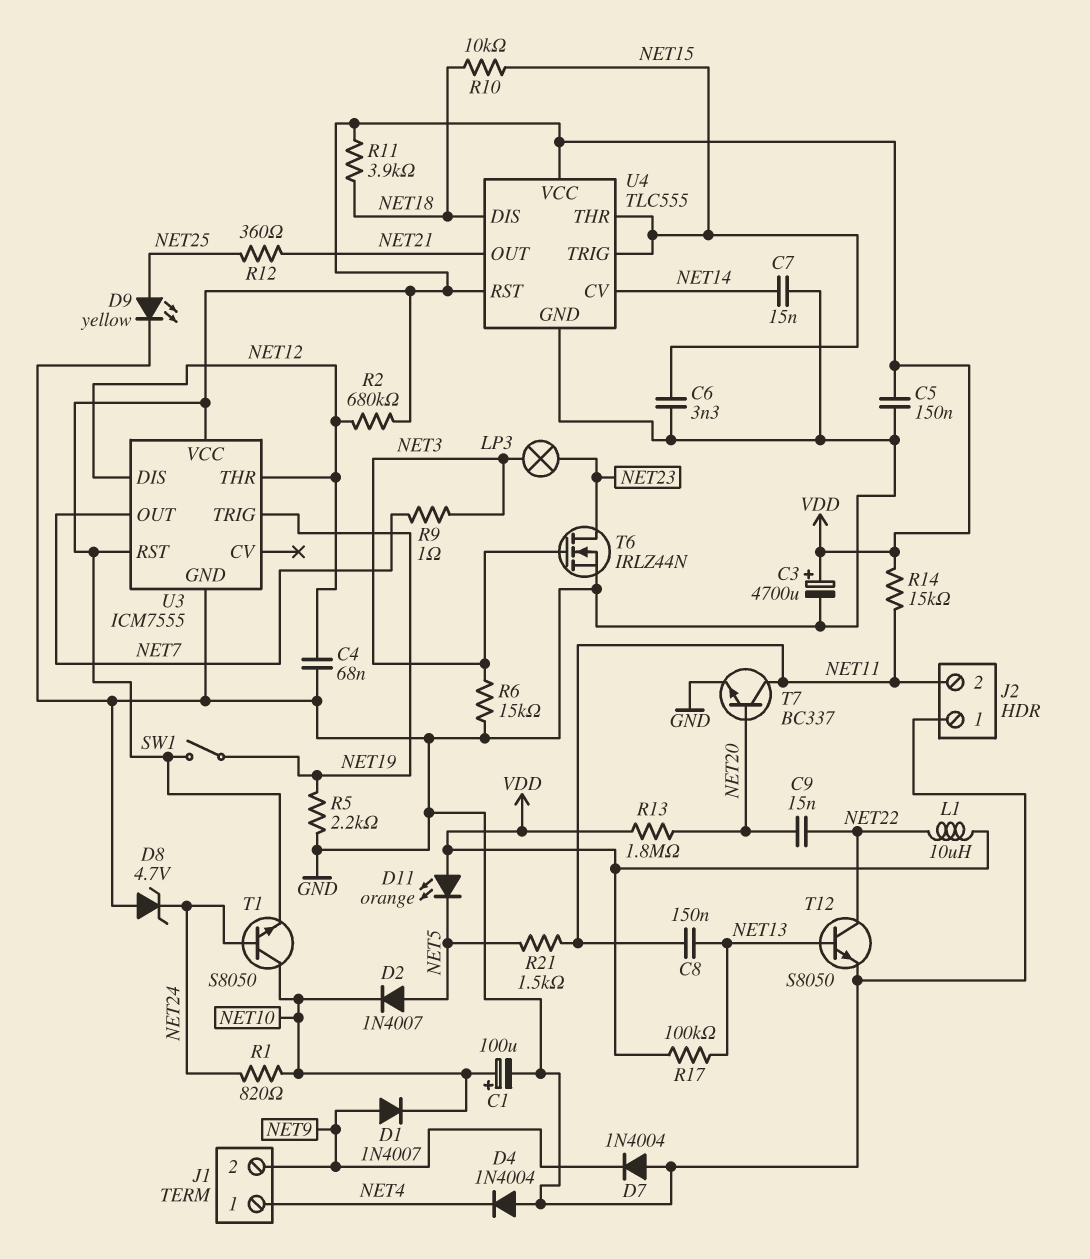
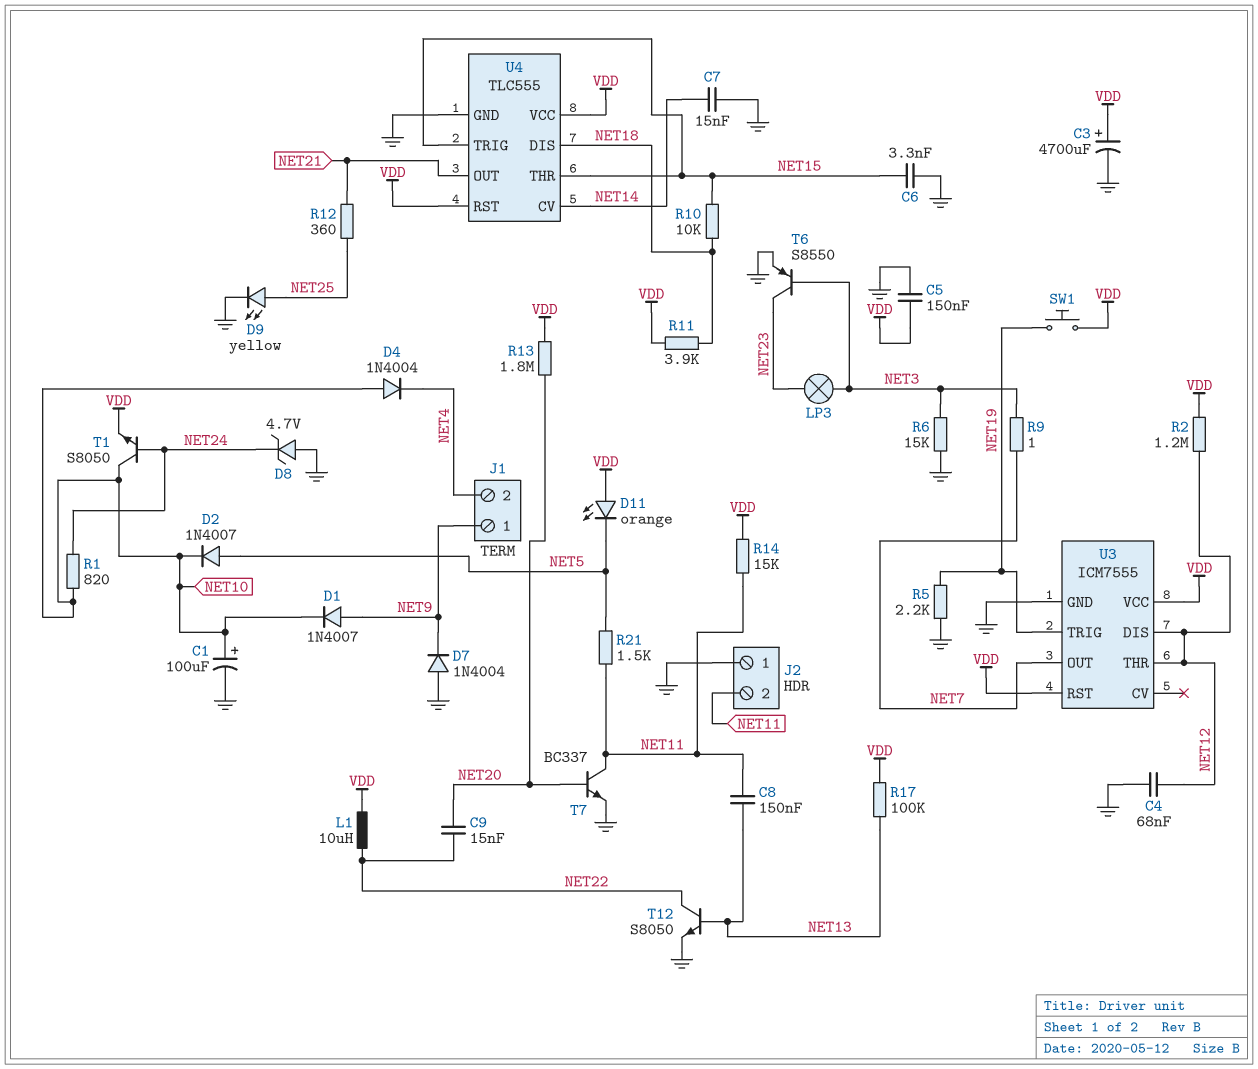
D4: diode 1N4004 (A GND, K NET4) -> diode 1N4004 (A NET10, K NET4)
J1 pin 1: NET4 -> NET9
J1 pin 2: NET9 -> NET4
R2: 680k (NET12, VDD) -> 1.2M (NET12, VDD)
SW1: switch (NET19, VDD) -> button (NET19, VDD)
T6: NMOS IRLZ44N (G NET3, D NET23, S GND) -> PNP S8550 (B NET3, C NET23, E GND)

